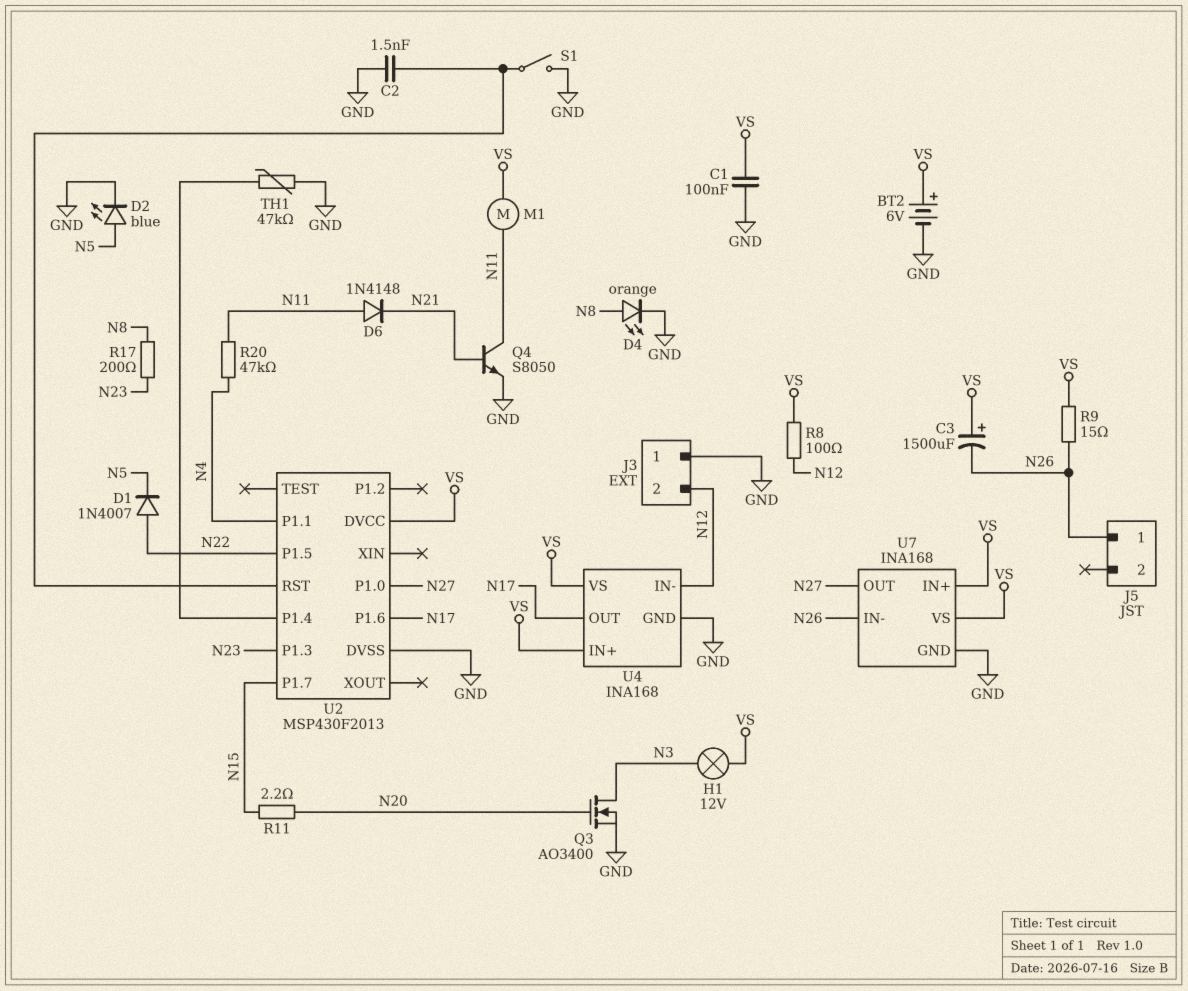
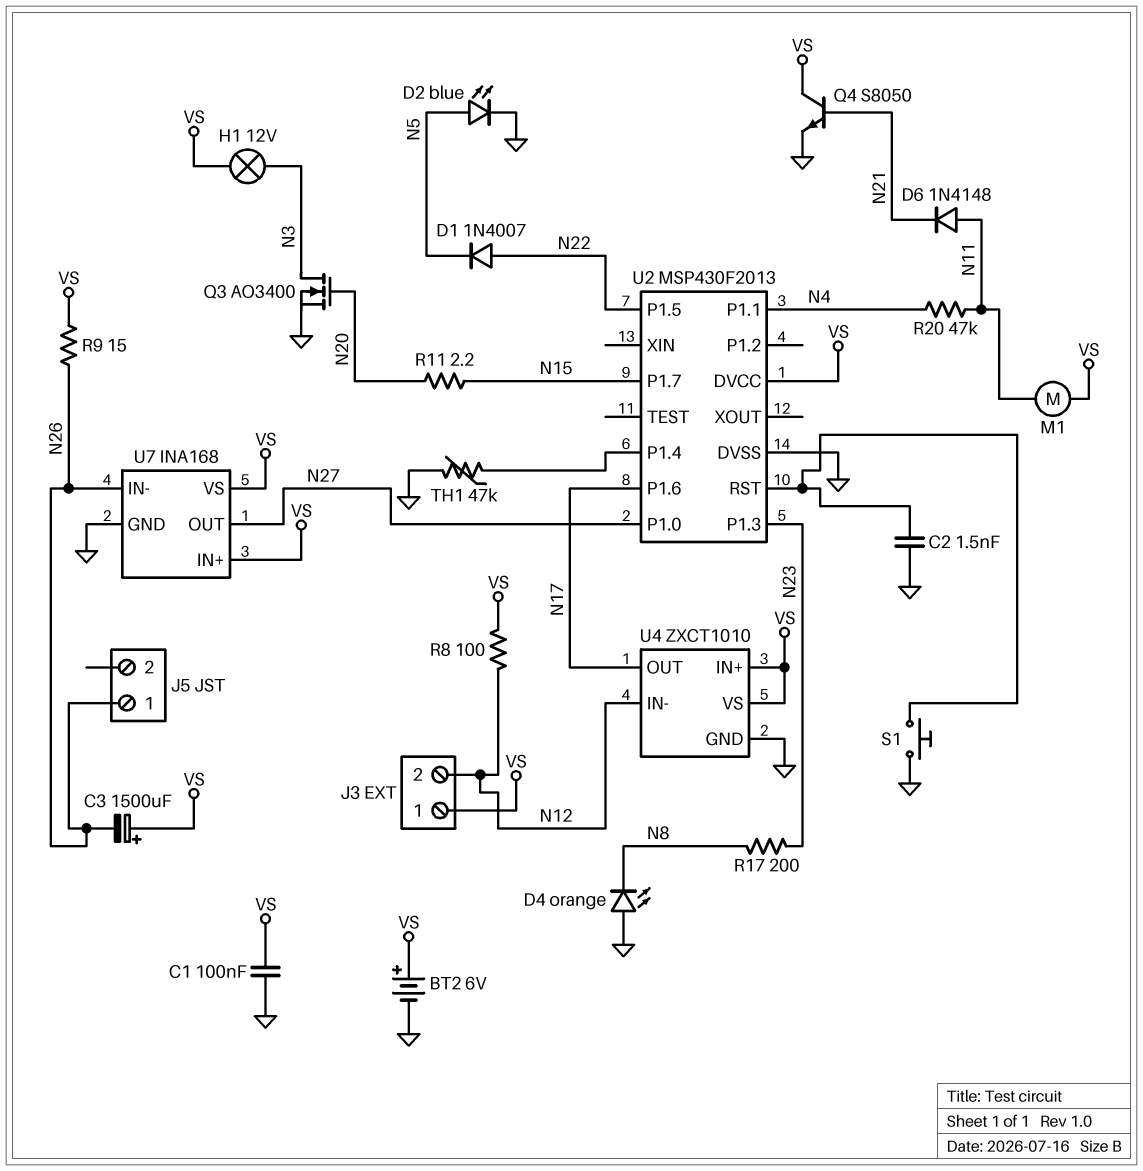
D4: LED orange (A N8, K GND) -> LED orange (A GND, K N8)
J3 pin 1: GND -> VS
Q4: NPN S8050 (B N21, C N11, E GND) -> NPN S8050 (B N21, C VS, E GND)
S1: switch (GND, U2/RST) -> button (GND, U2/RST)
U4: INA168 -> ZXCT1010

